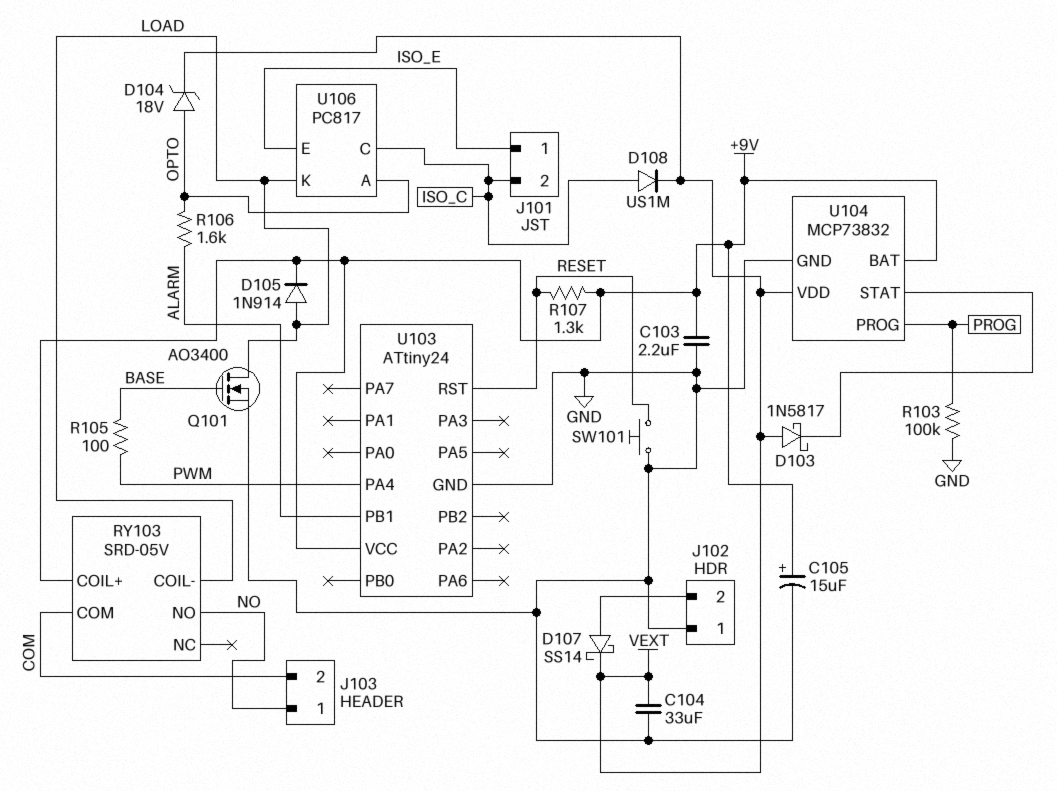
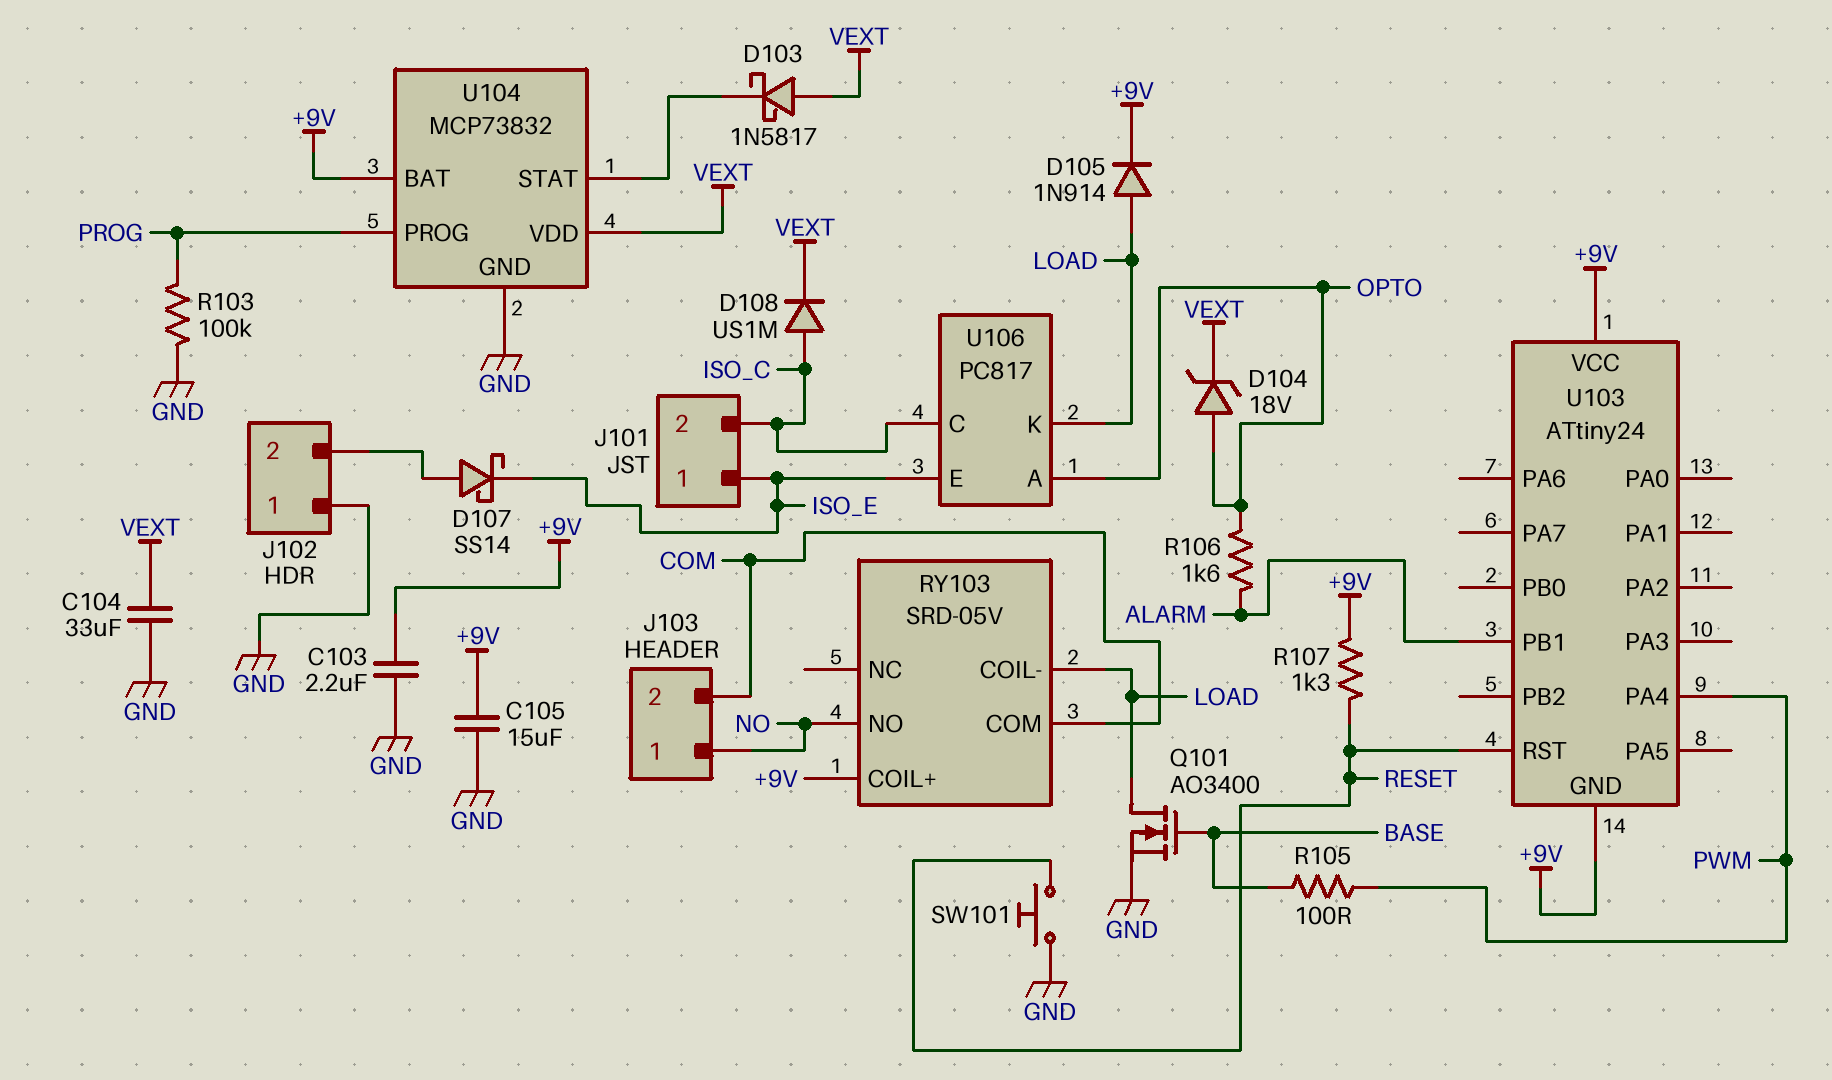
C105: 15uF (plus +9V, minus GND) -> 15uF (+9V, GND)
D107: schottky SS14 (A J102/2, K VEXT) -> schottky SS14 (A J102/2, K ISO_E)
U103 pin GND: GND -> +9V

